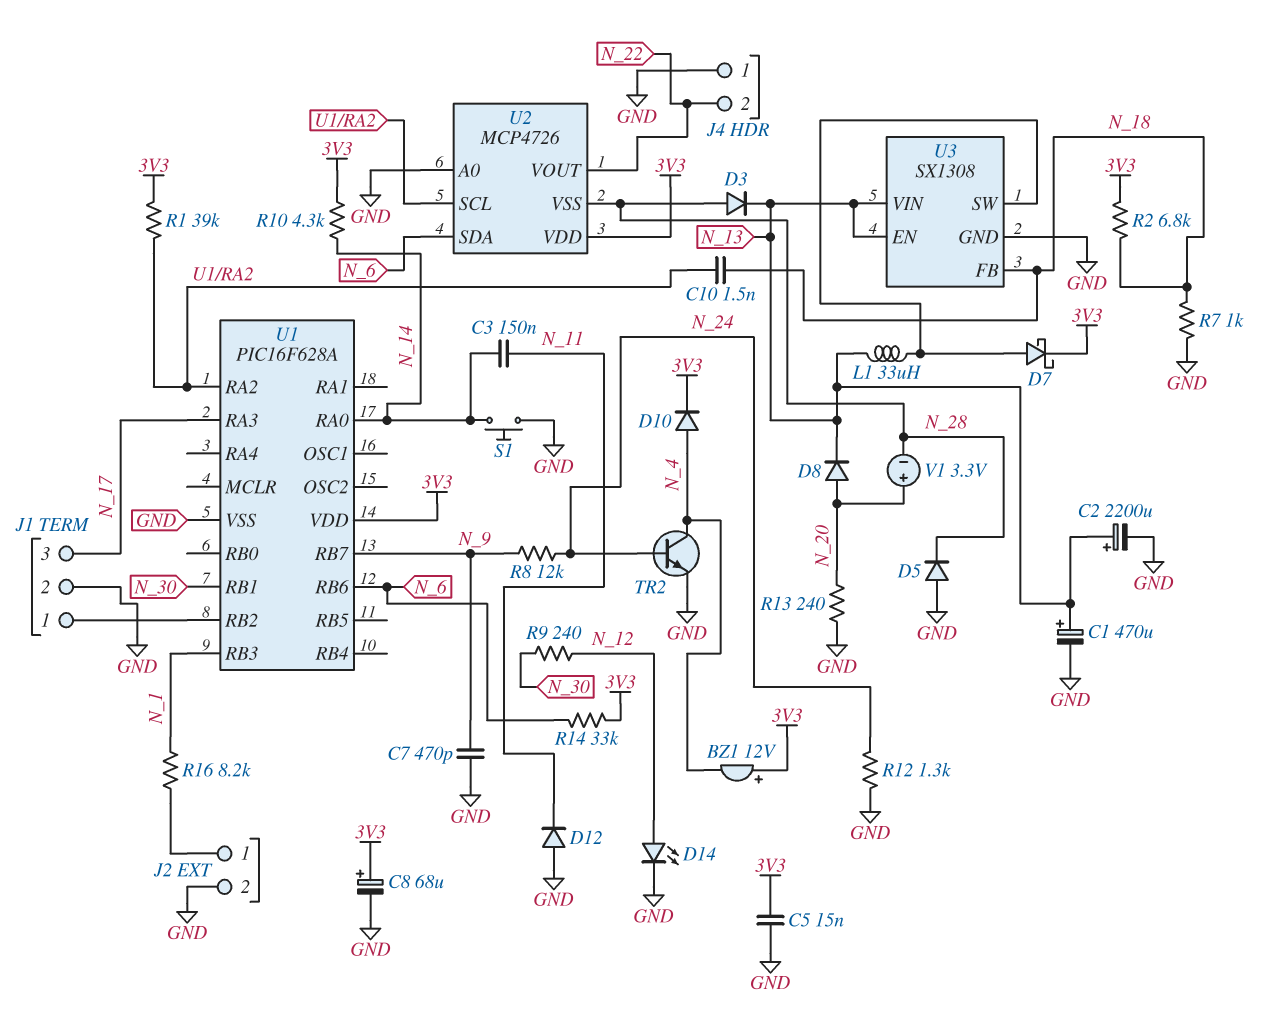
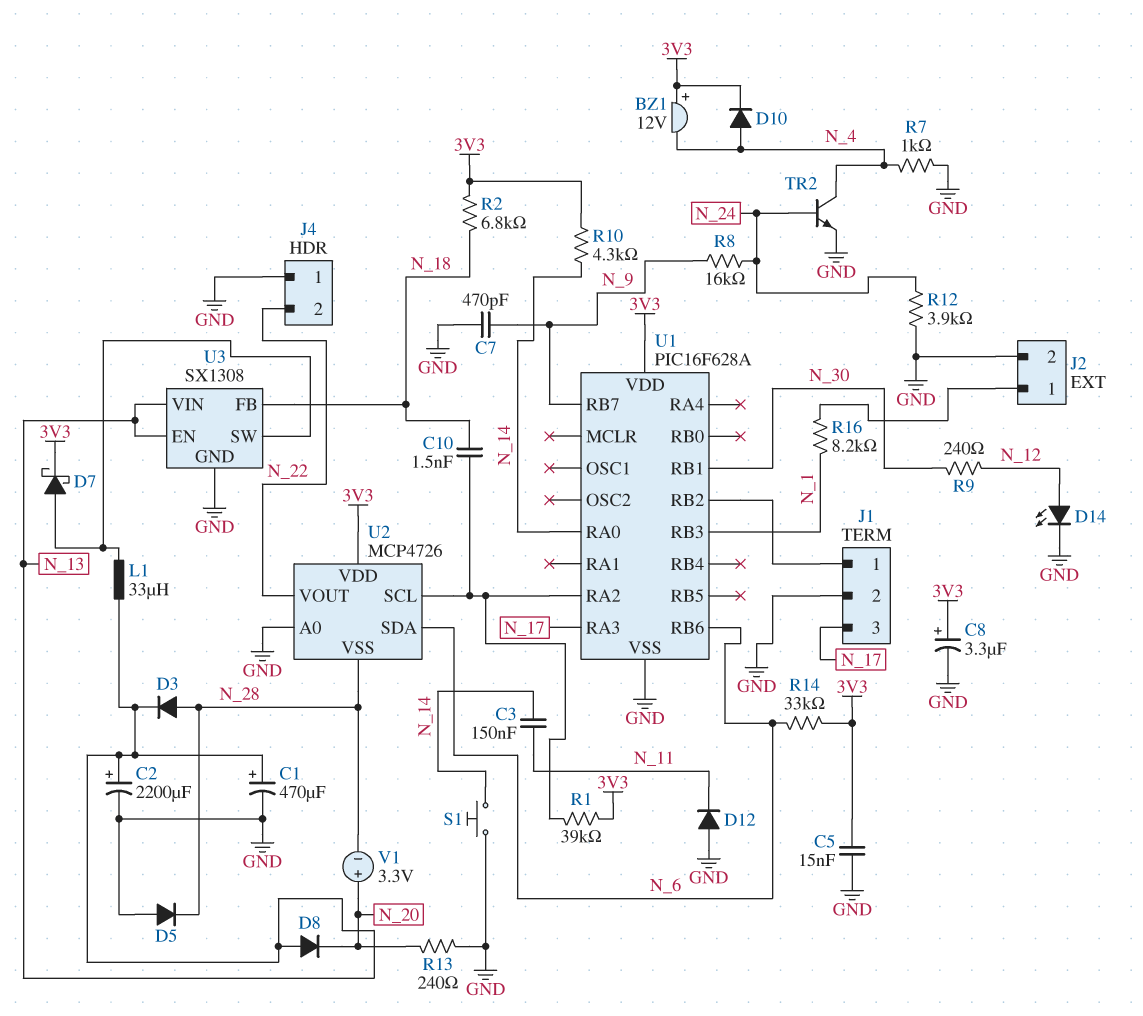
C8: 68uF (plus 3V3, minus GND) -> 3.3uF (plus 3V3, minus GND)
D8: diode (A N_20, K N_13) -> diode (A N_13, K N_20)
R7: 1k (GND, N_18) -> 1k (GND, N_4)
R8: 12k (N_9, N_24) -> 16k (N_9, N_24)
R12: 1.3k (GND, N_24) -> 3.9k (GND, N_24)

